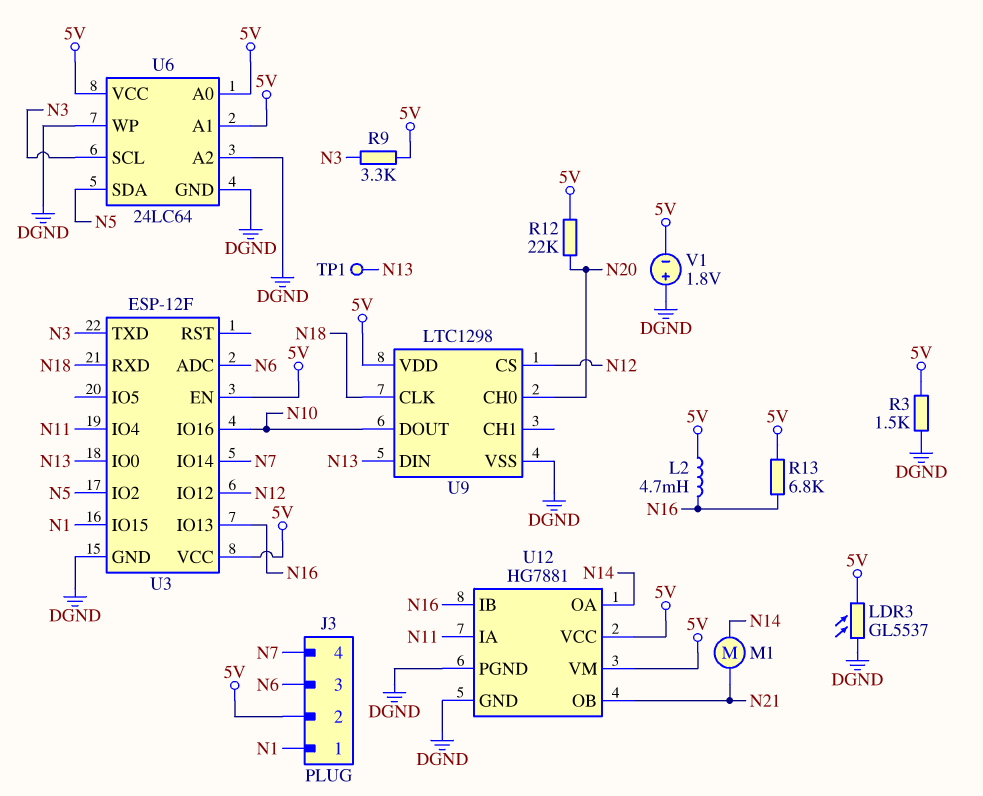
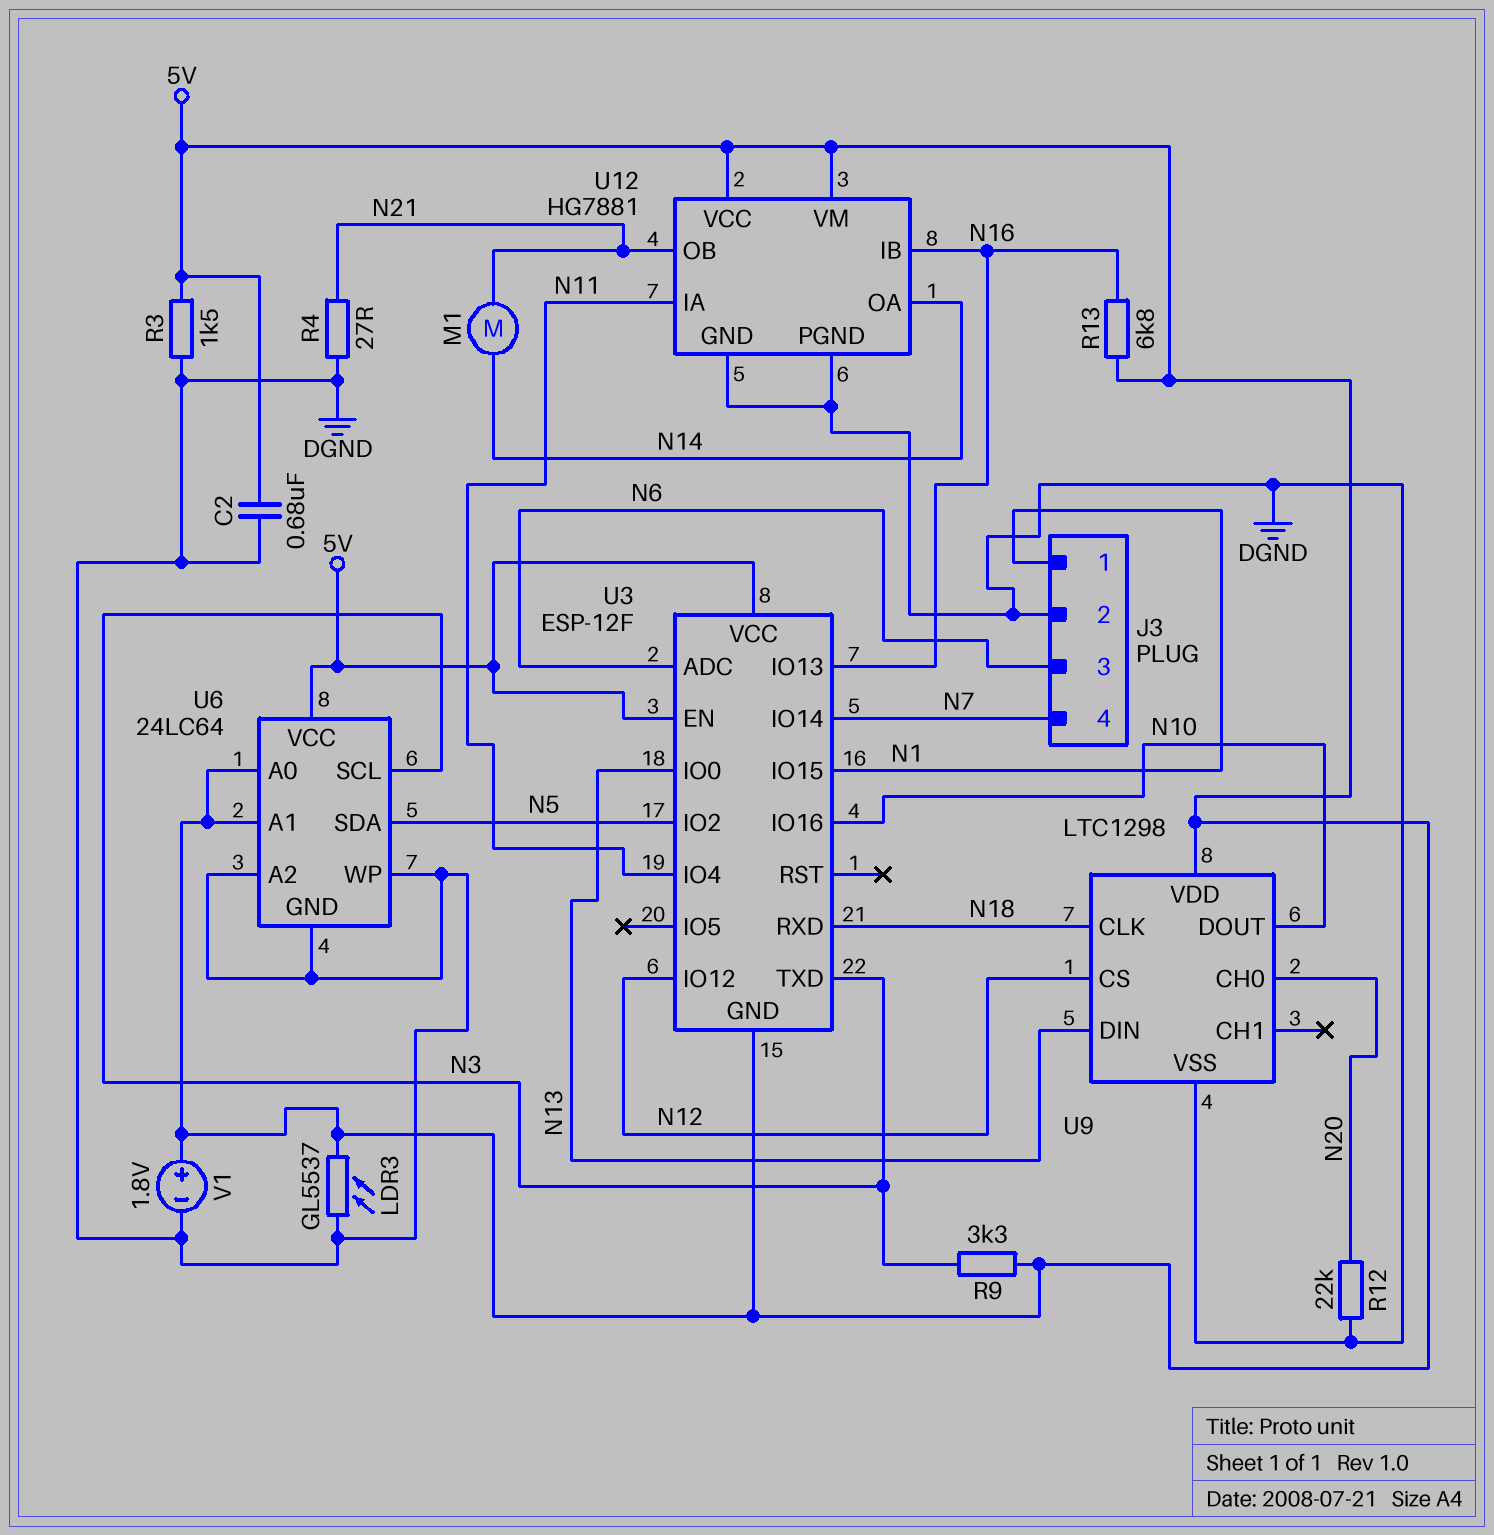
C2: none -> 680nF (5V, DGND)
J3 pin 2: 5V -> DGND
L2: 4.7mH (5V, N16) -> none
R4: none -> 27 (DGND, N21)
R12: 22k (5V, N20) -> 22k (DGND, N20)
TP1: test point (N13) -> none
U3 pin GND: DGND -> 5V
V1: 1.8V (plus DGND, minus 5V) -> 1.8V (plus 5V, minus DGND)

